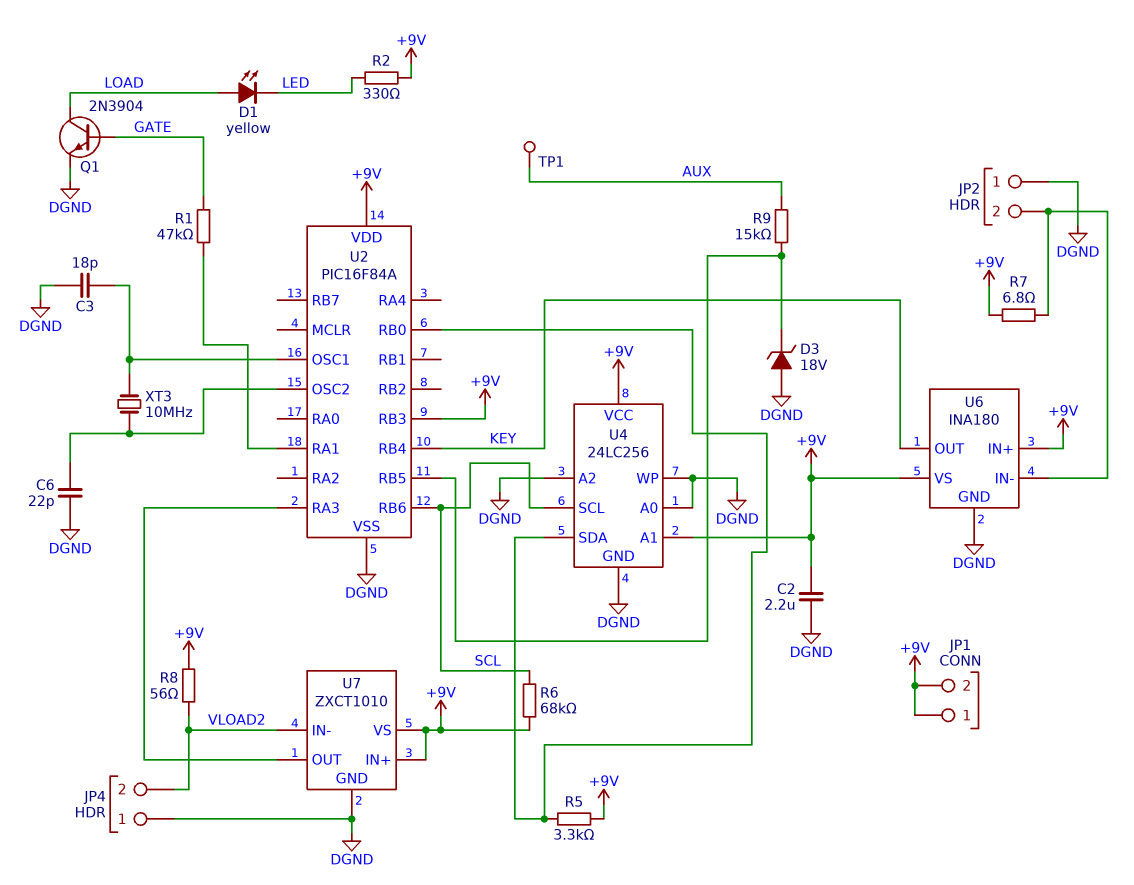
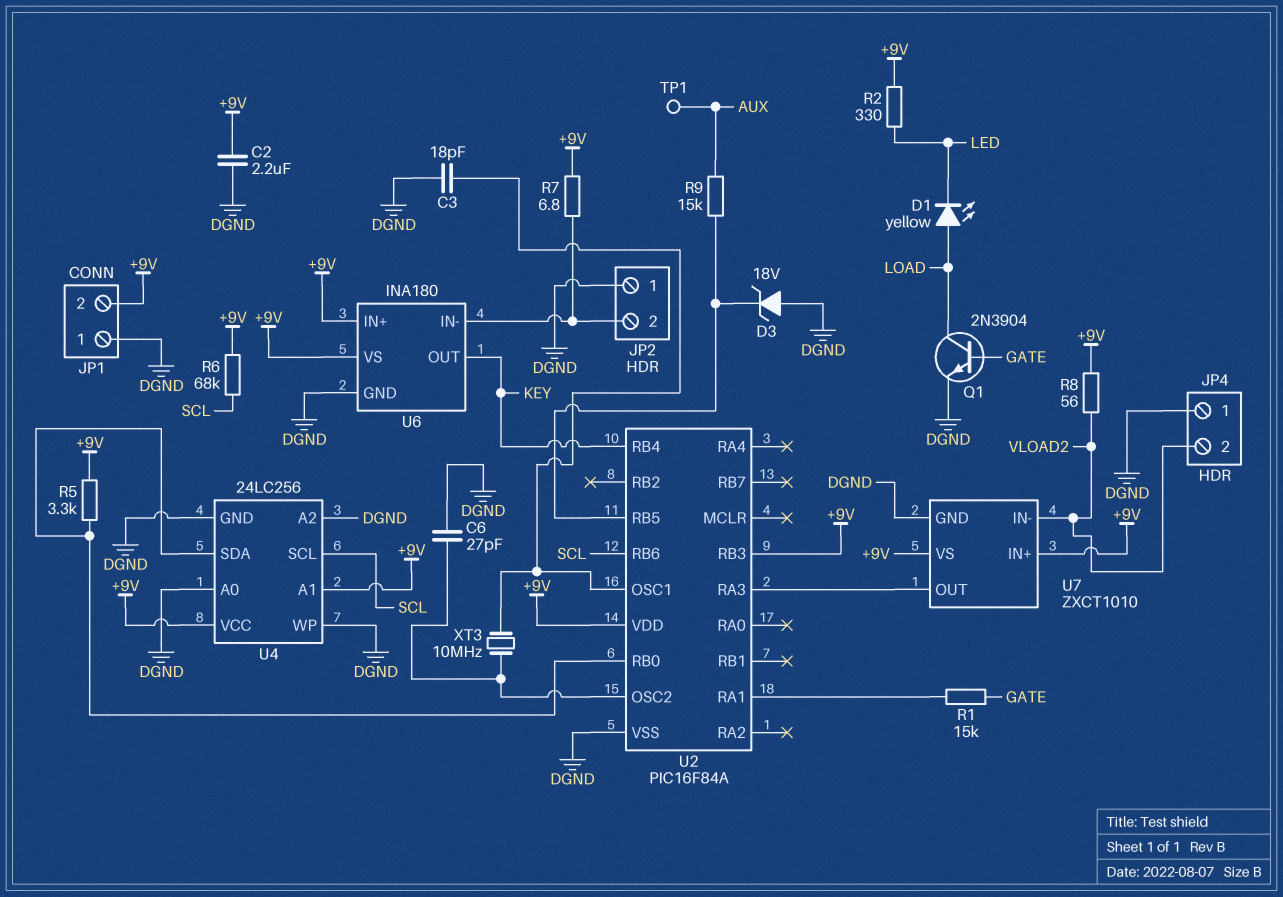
C6: 22pF (DGND, U2/OSC2) -> 27pF (DGND, U2/OSC2)
JP1 pin 1: +9V -> DGND
R1: 47k (GATE, U2/RA1) -> 15k (GATE, U2/RA1)

